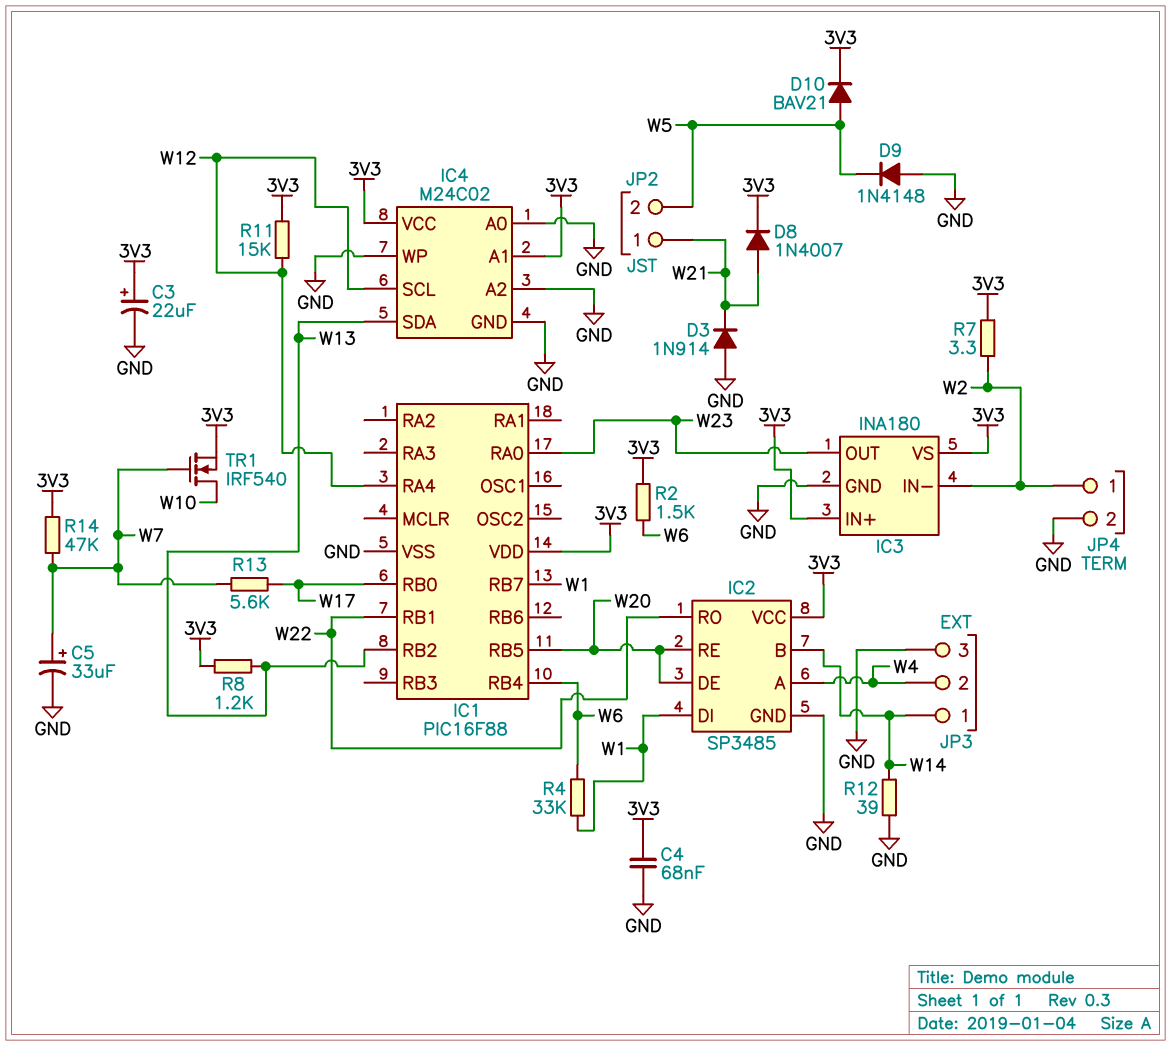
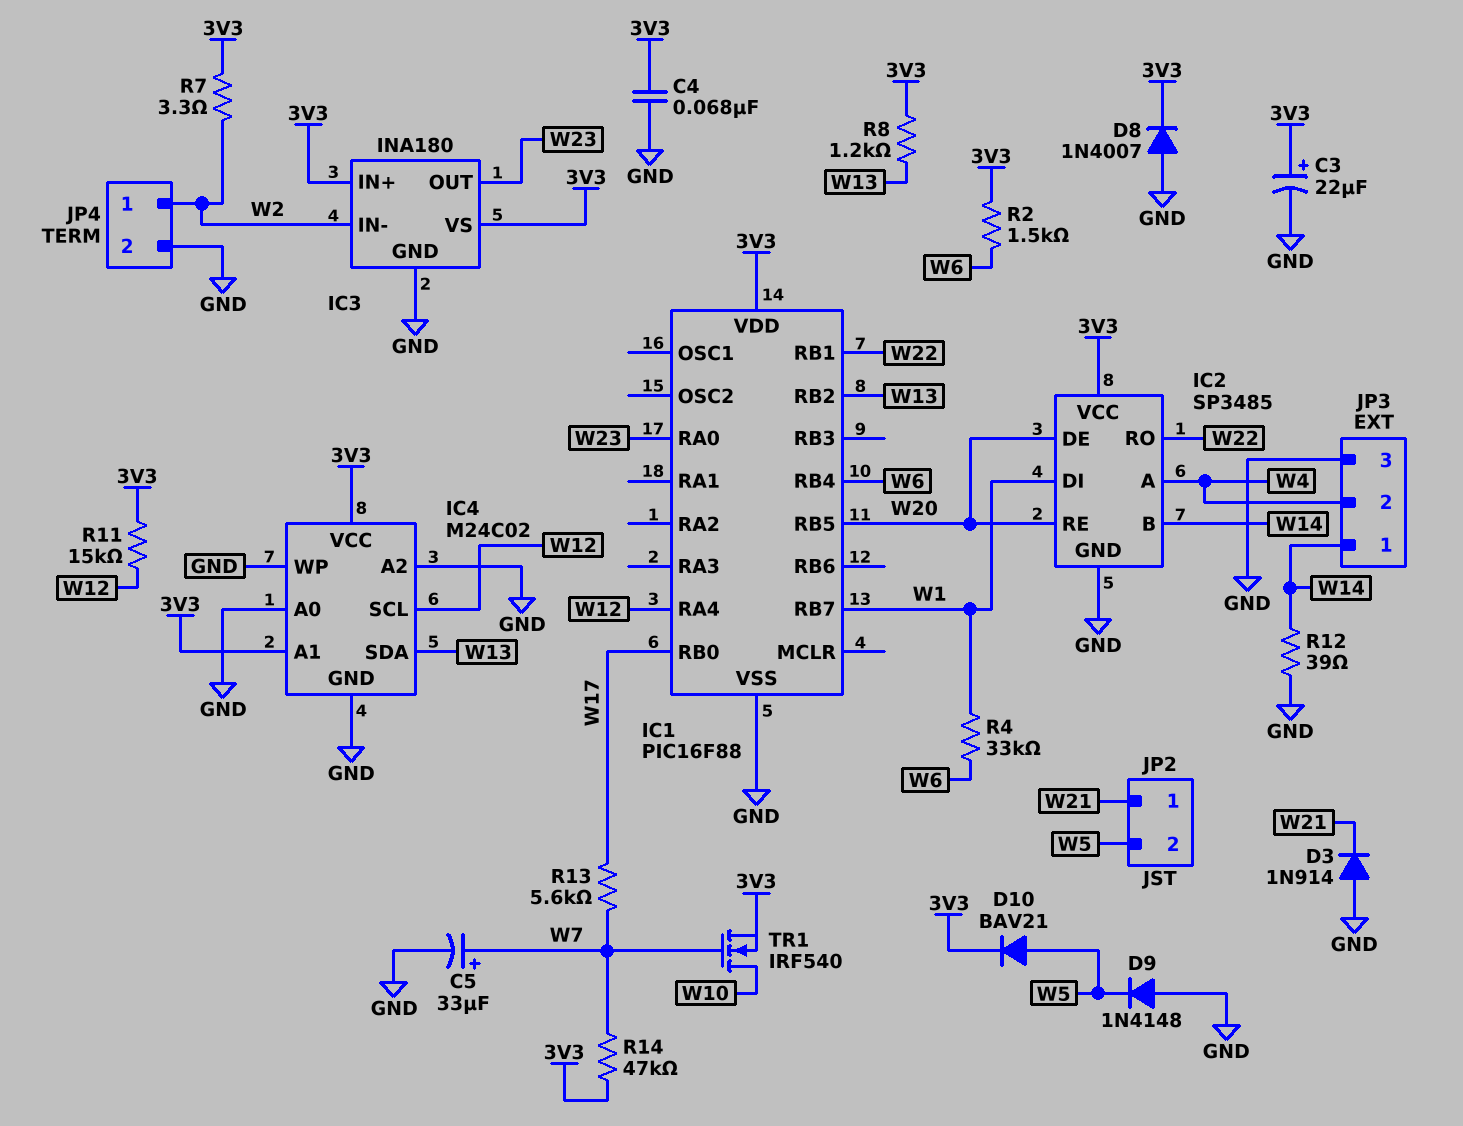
D8: diode 1N4007 (A W21, K 3V3) -> diode 1N4007 (A GND, K 3V3)

